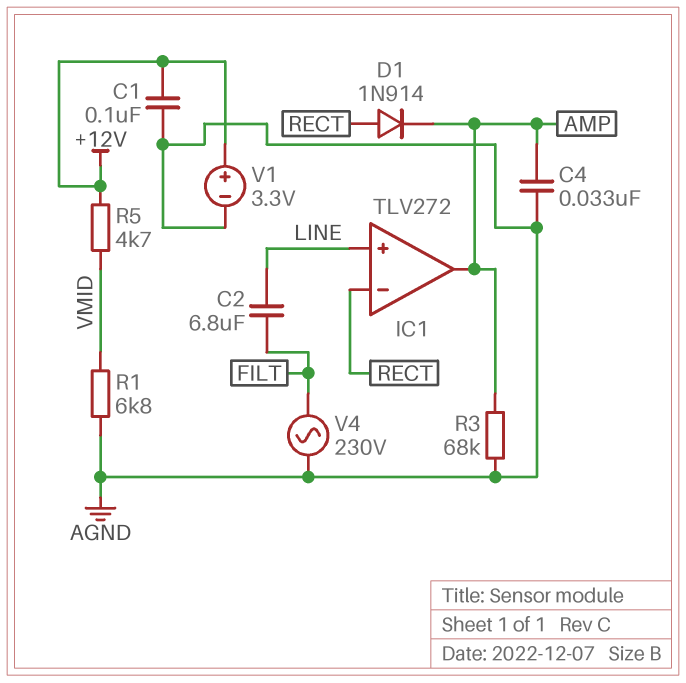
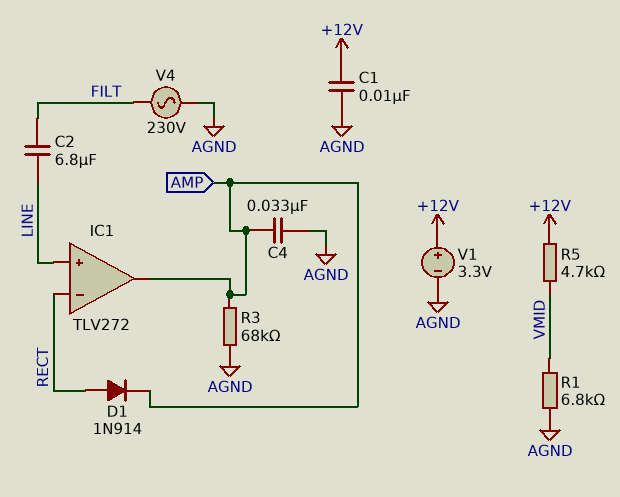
C1: 100nF (+12V, AGND) -> 10nF (+12V, AGND)

